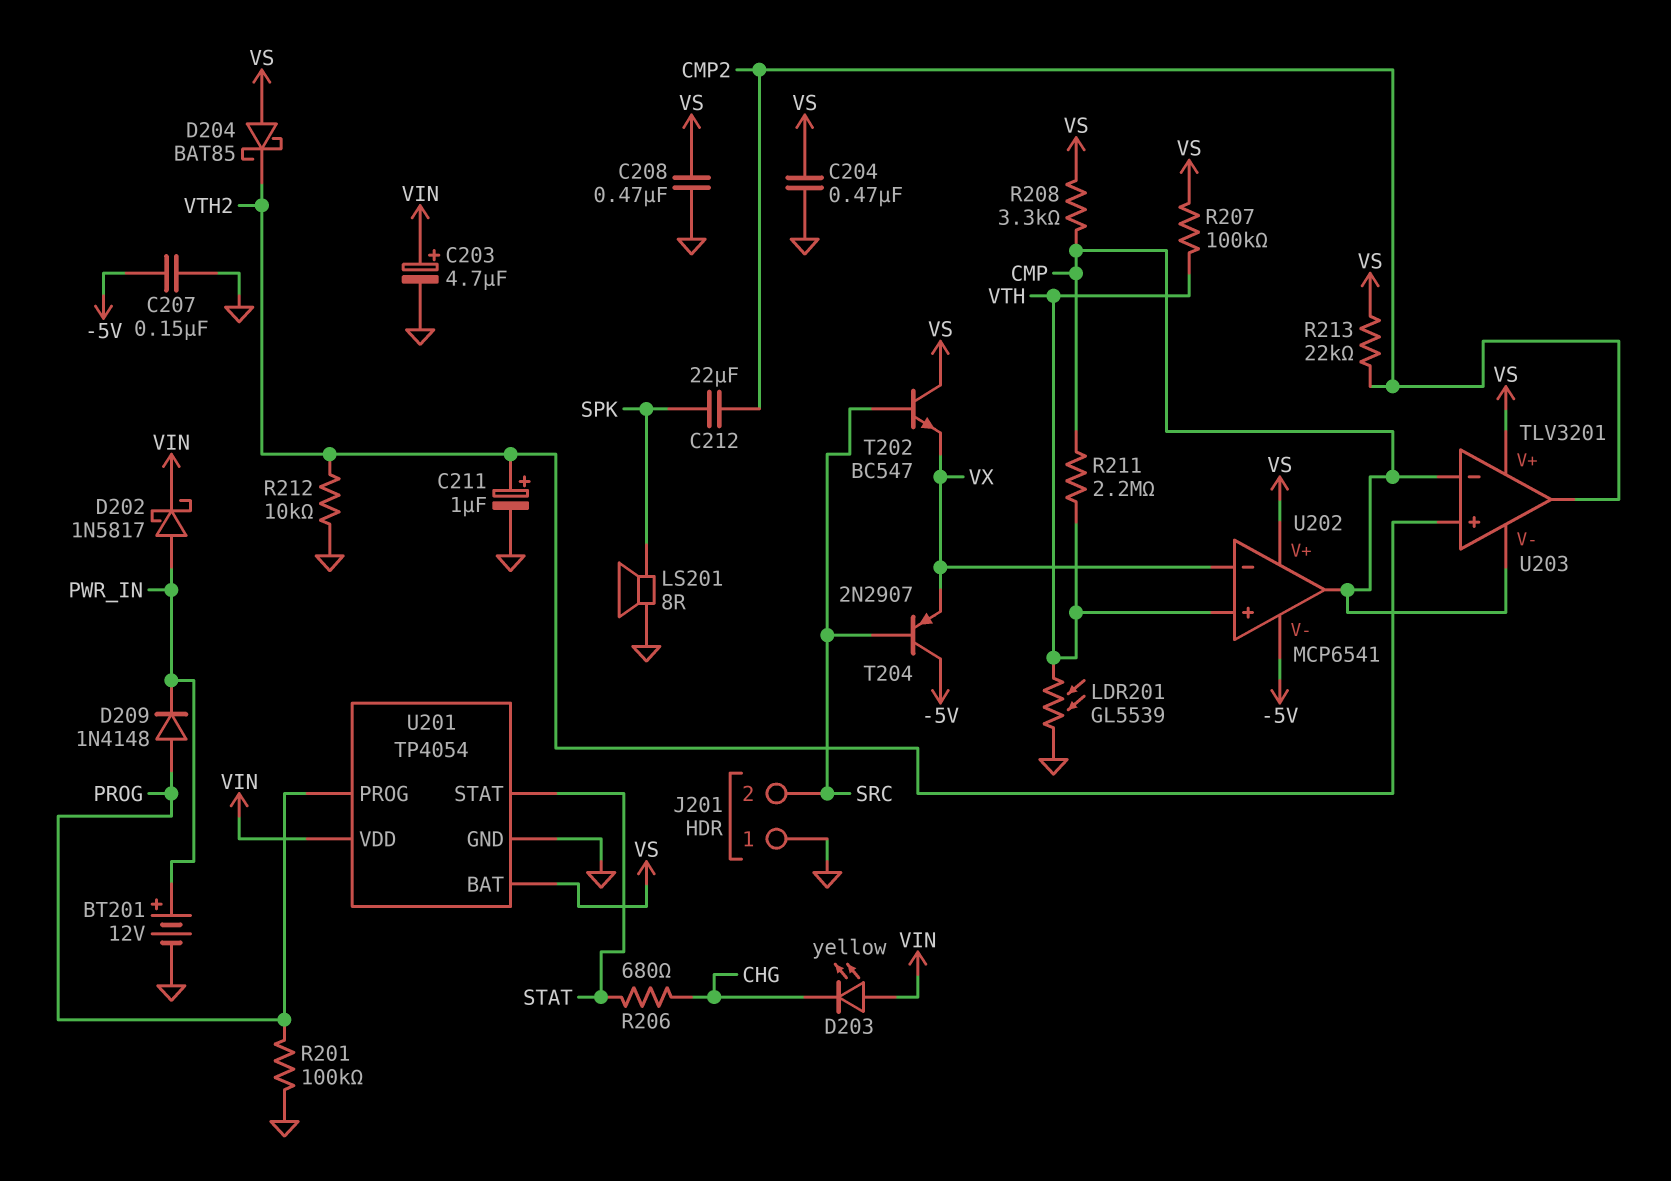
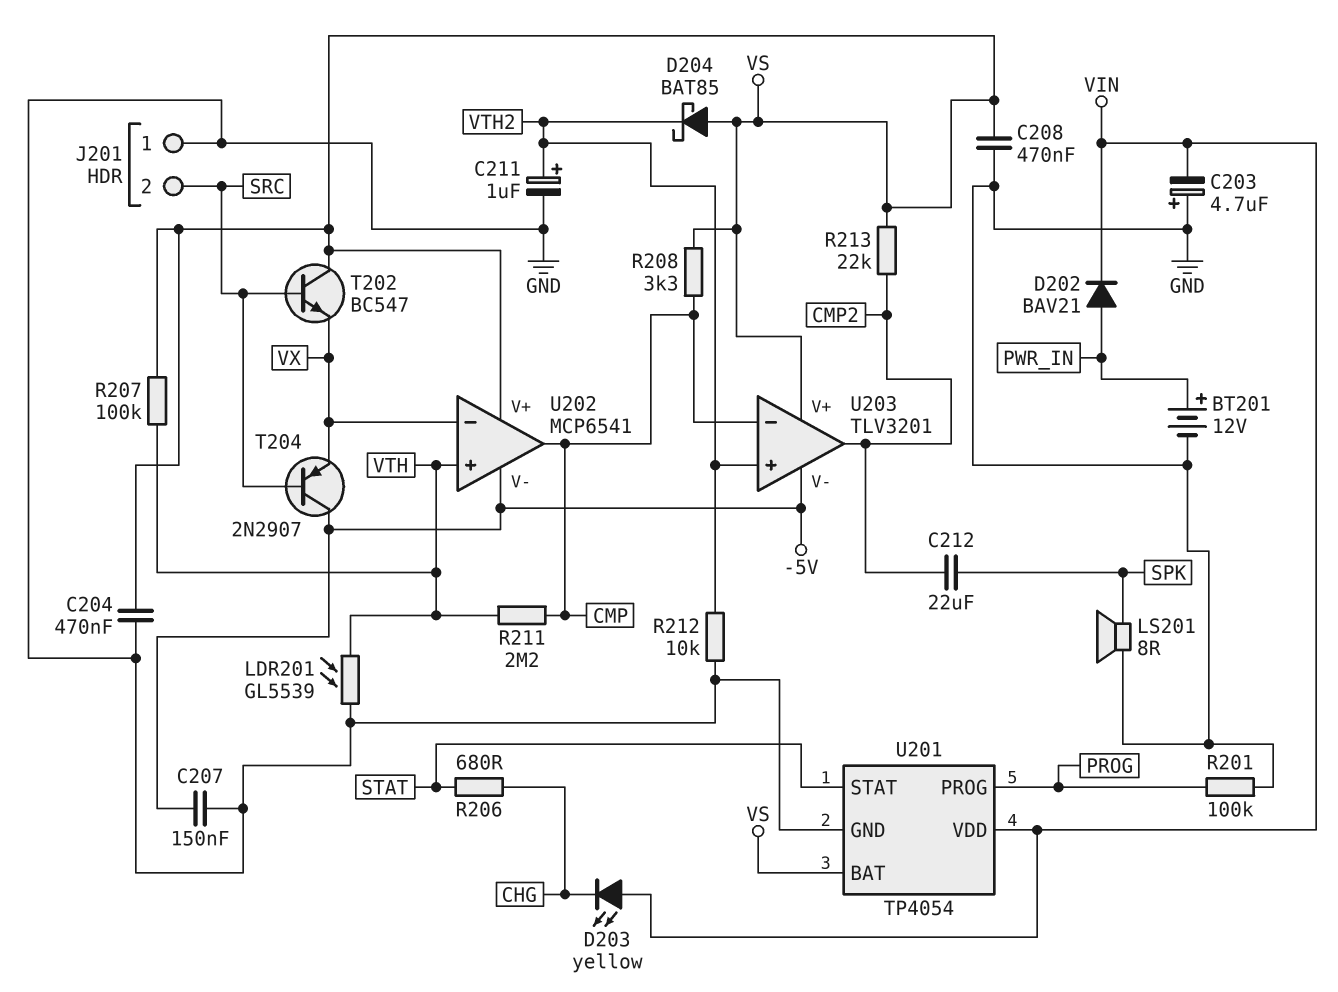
C203: 4.7uF (plus VIN, minus GND) -> 4.7uF (plus GND, minus VIN)
D202: schottky 1N5817 (A PWR_IN, K VIN) -> diode BAV21 (A PWR_IN, K VIN)
D209: diode 1N4148 (A PROG, K PWR_IN) -> none
U203 pin V-: CMP -> -5V

